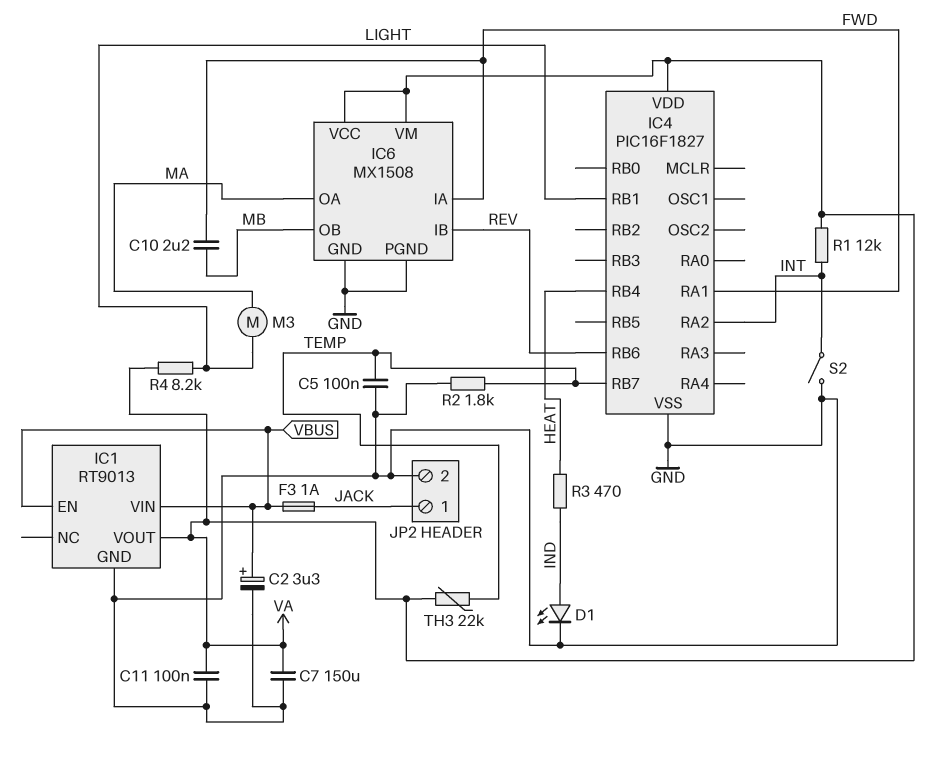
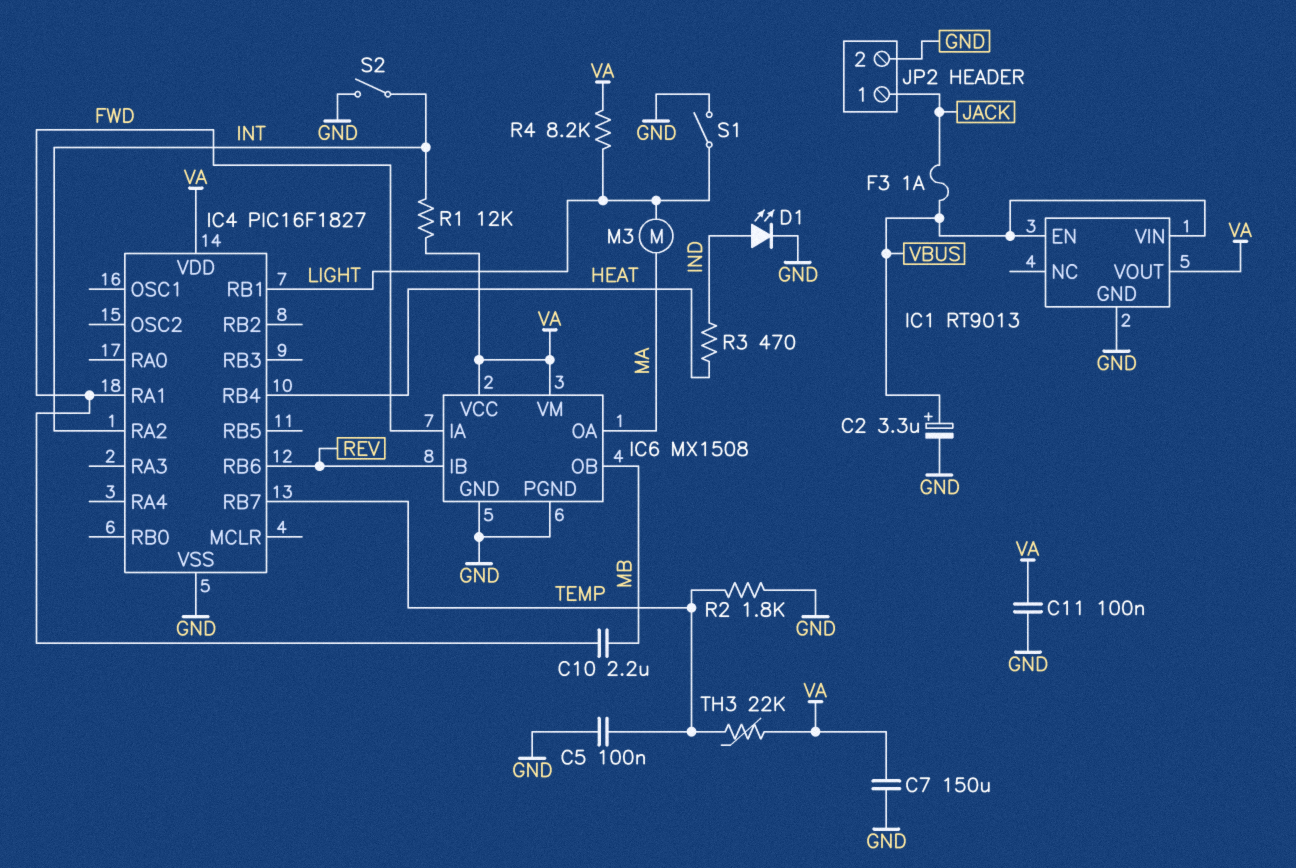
S1: none -> switch (GND, LIGHT)

